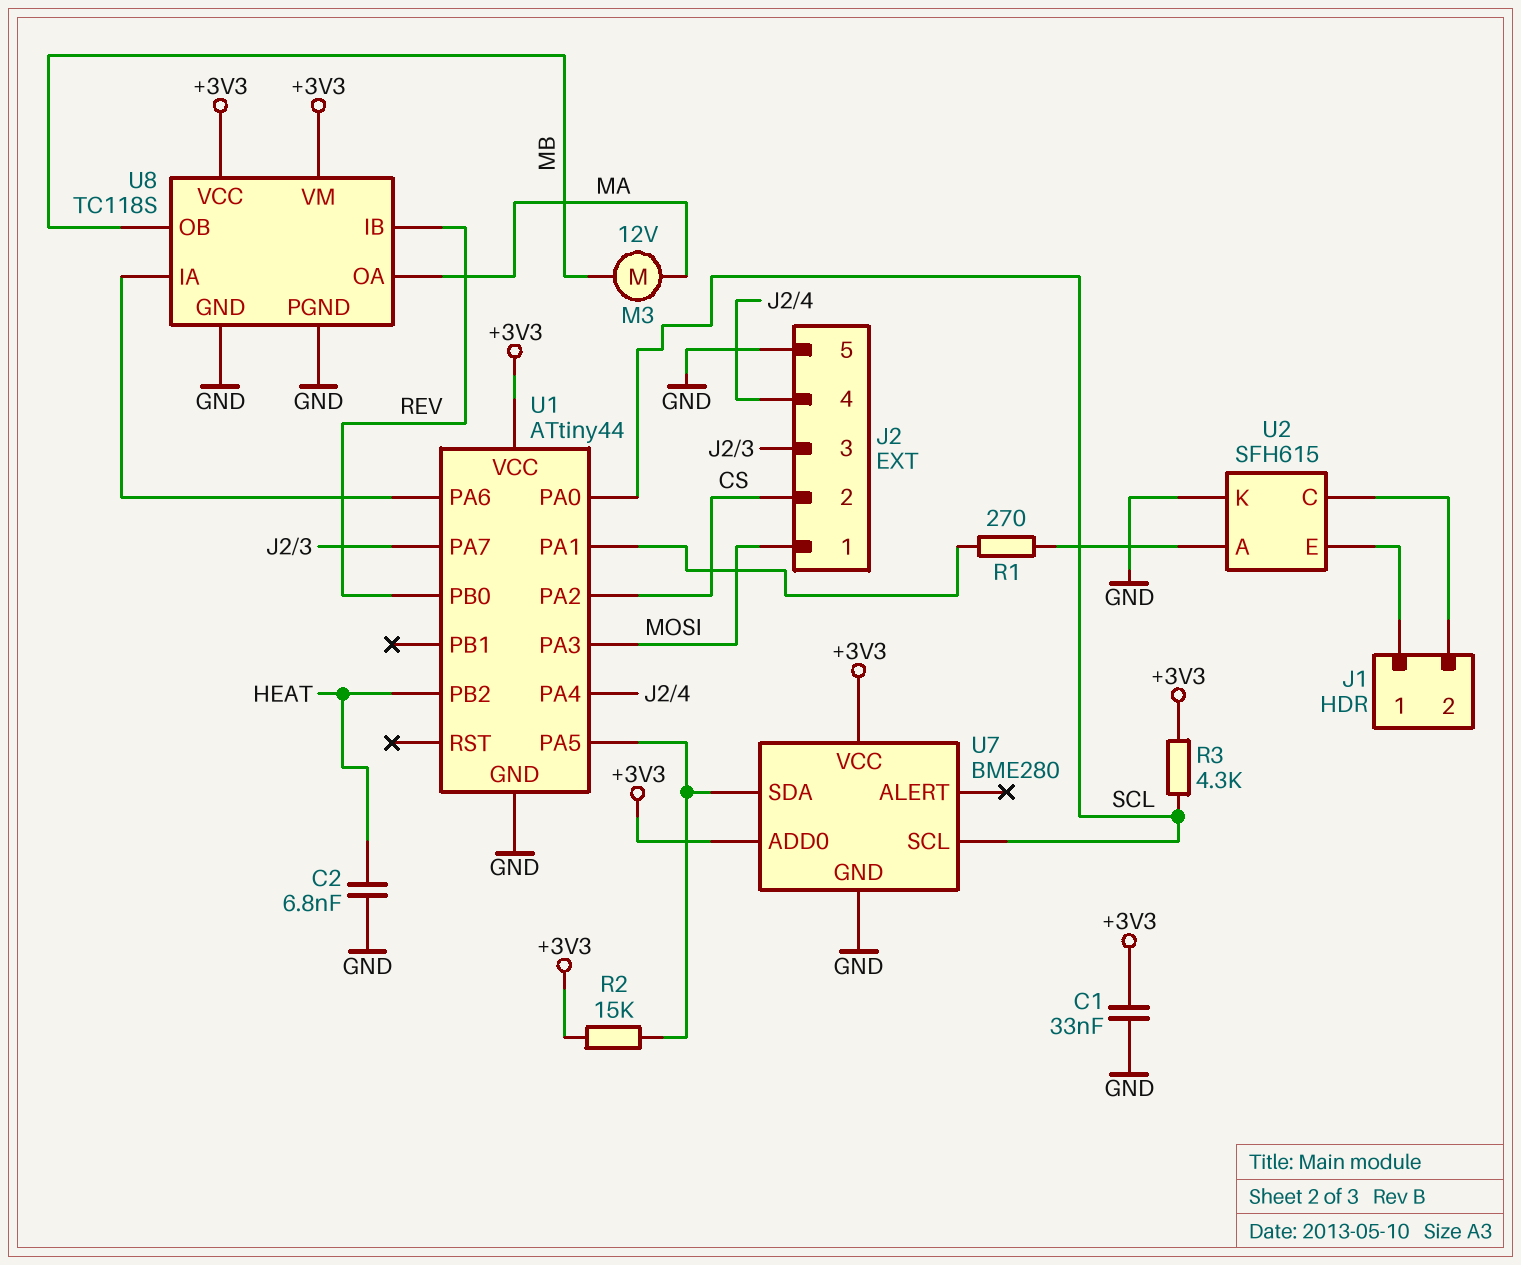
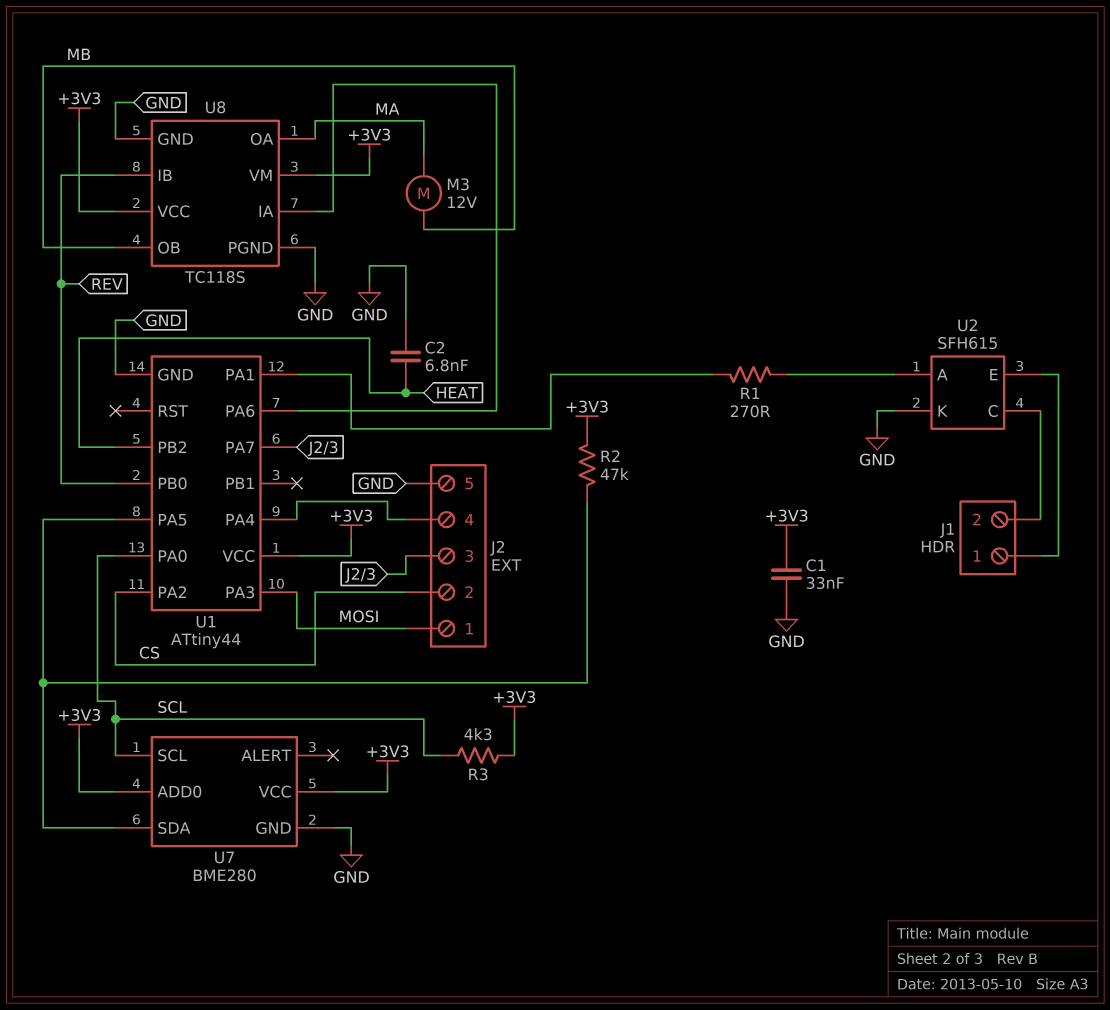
R2: 15k (+3V3, U1/PA5) -> 47k (+3V3, U1/PA5)

